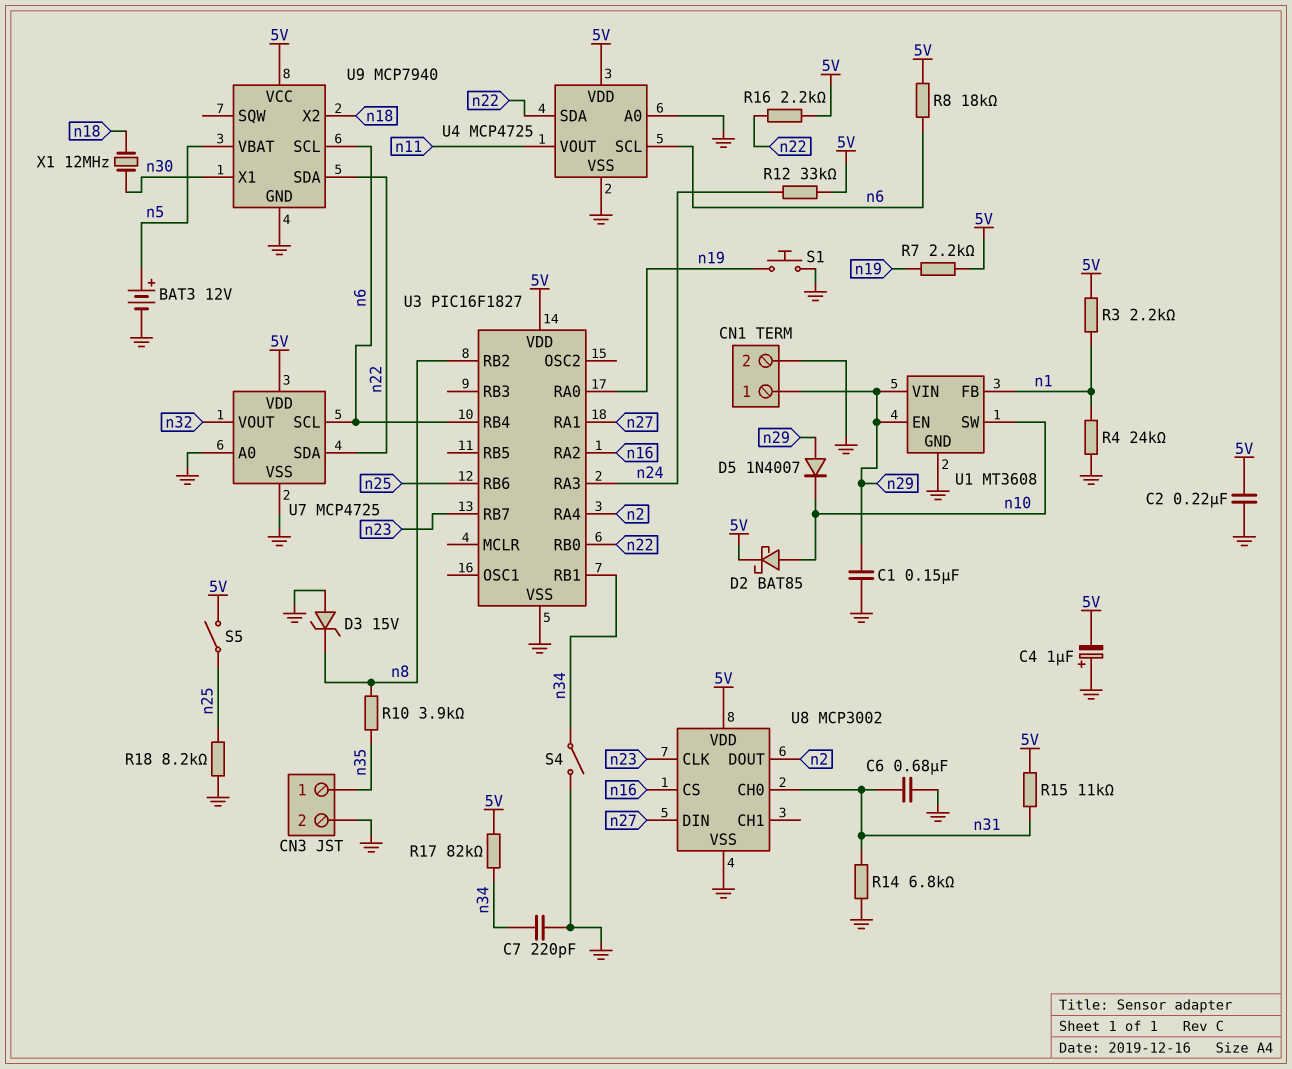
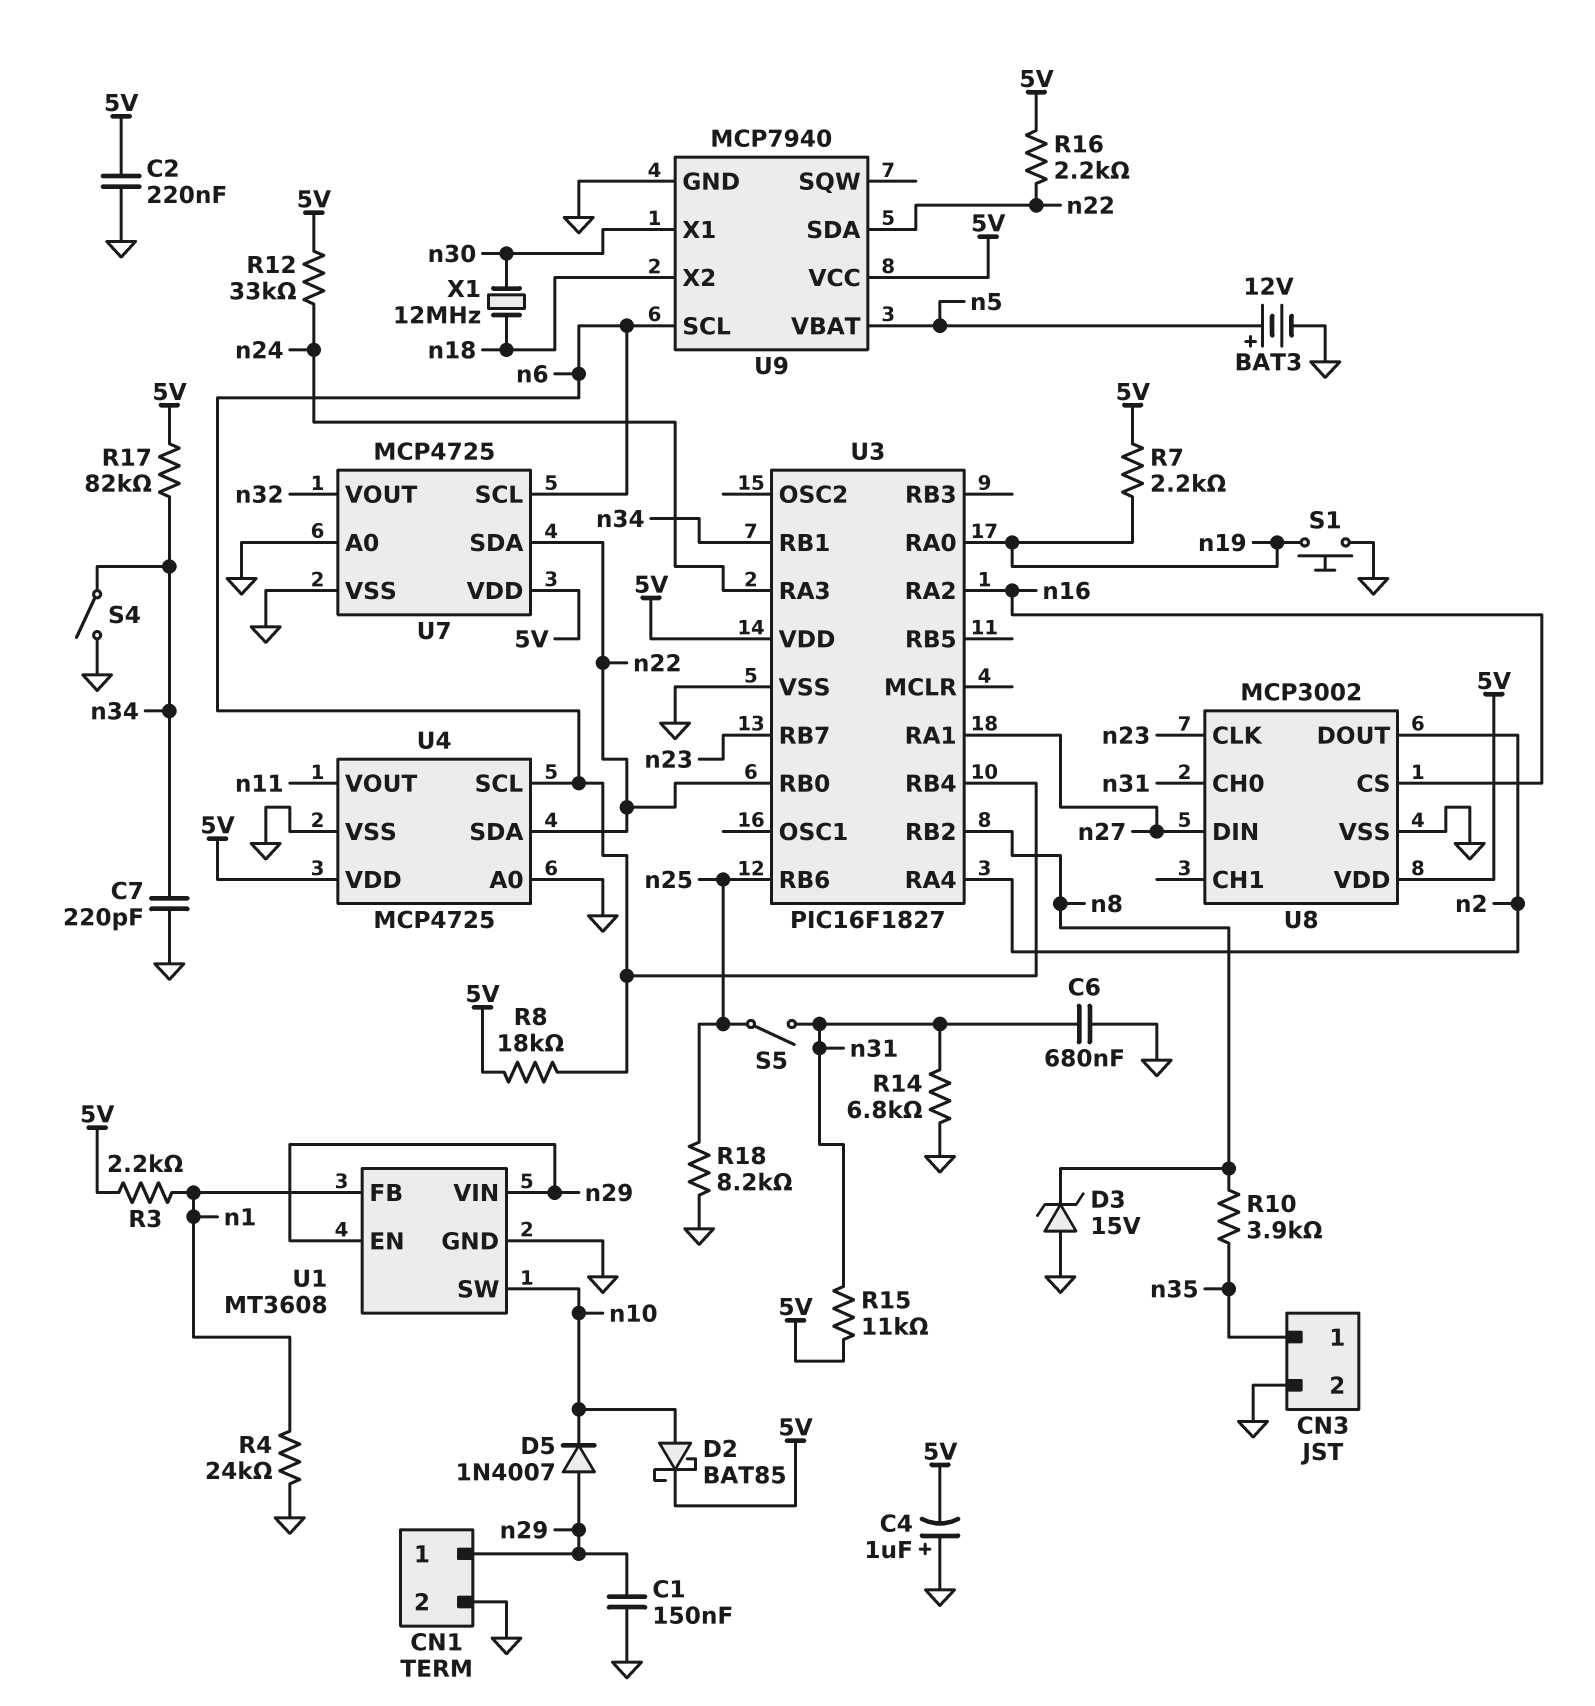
S5: switch (5V, n25) -> switch (n25, n31)

